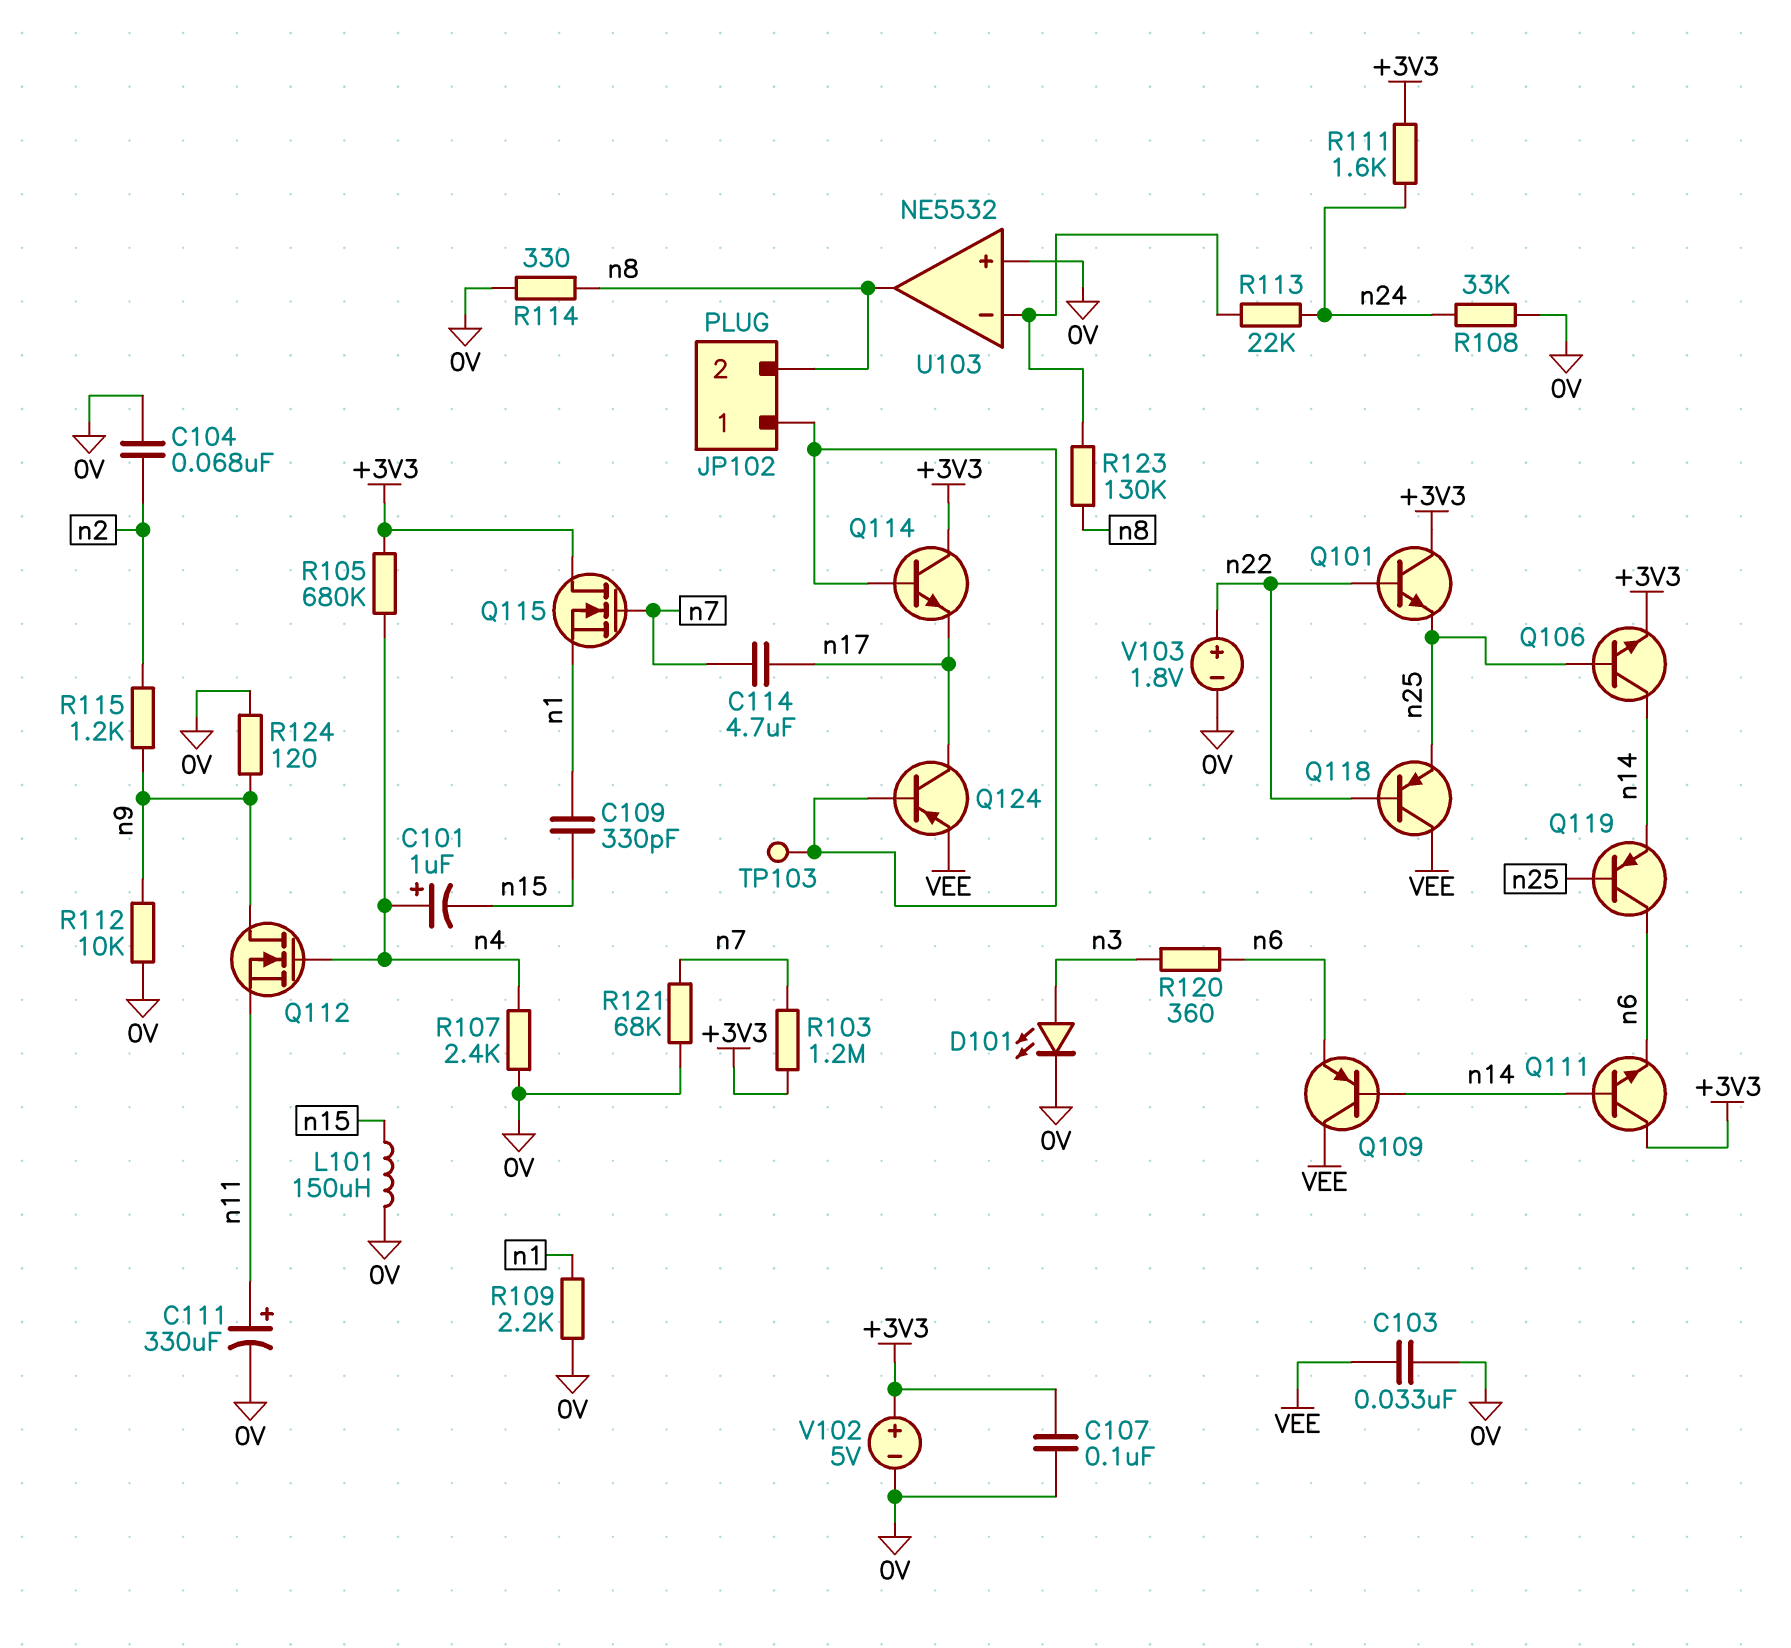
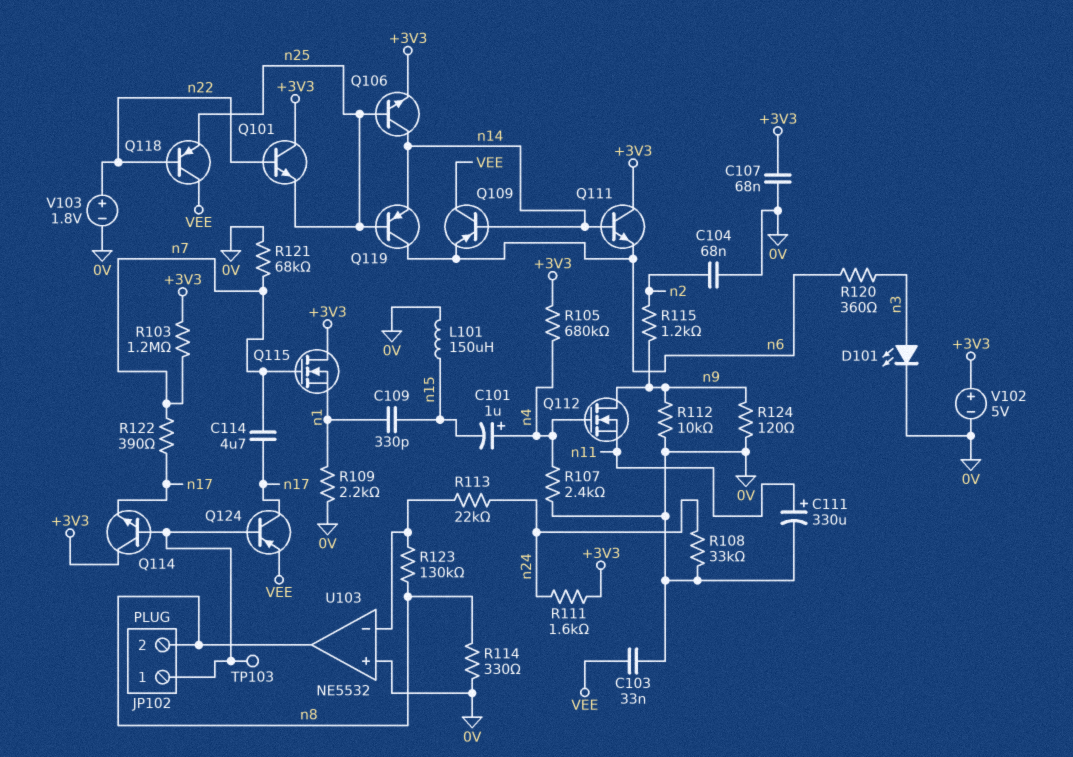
C107: 100nF (+3V3, 0V) -> 68nF (+3V3, 0V)
R122: none -> 390 (n7, n17)

